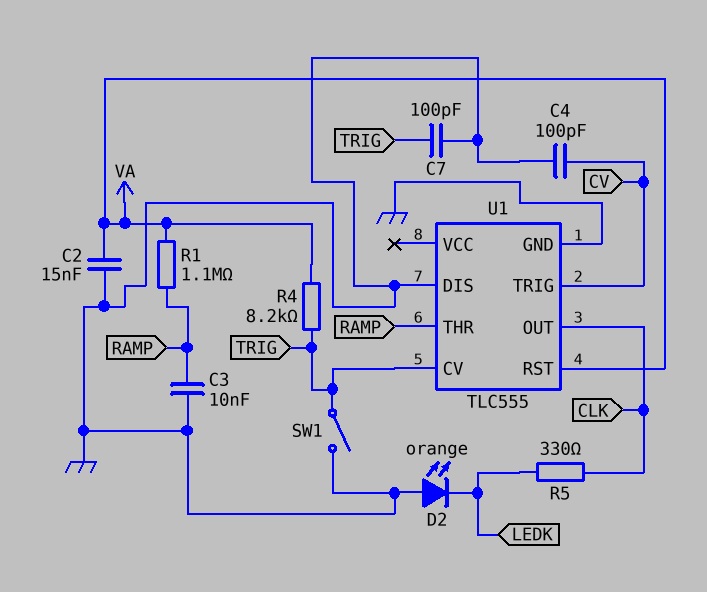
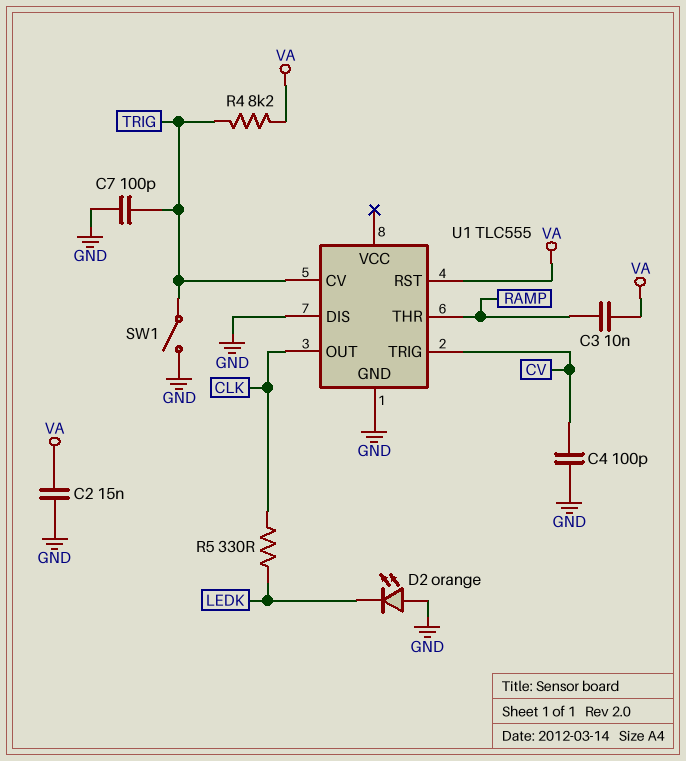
C3: 10nF (GND, RAMP) -> 10nF (RAMP, VA)
R1: 1.1M (RAMP, VA) -> none

